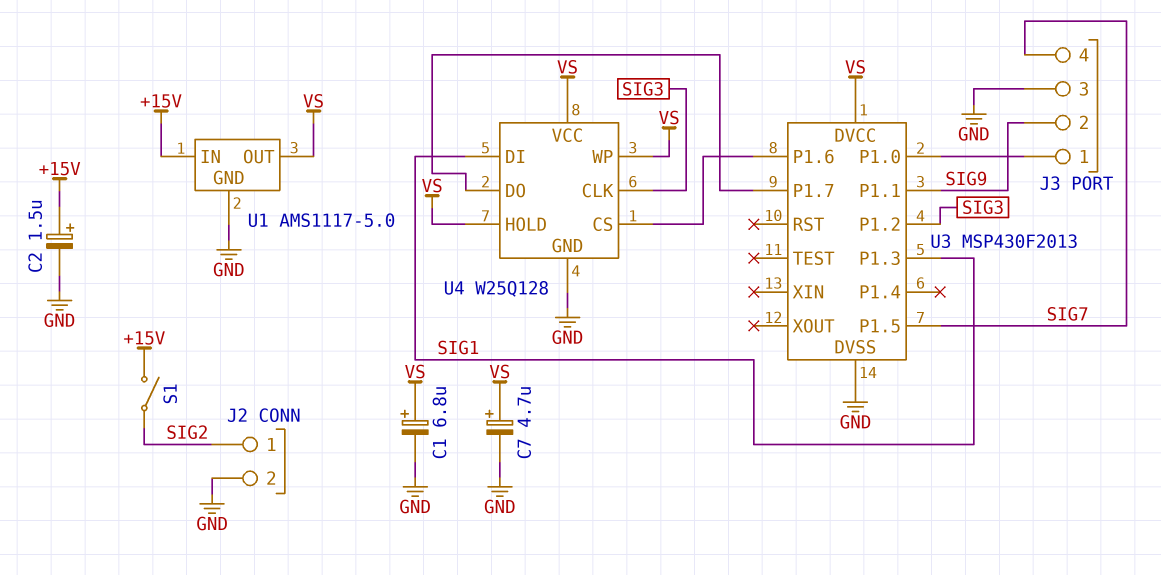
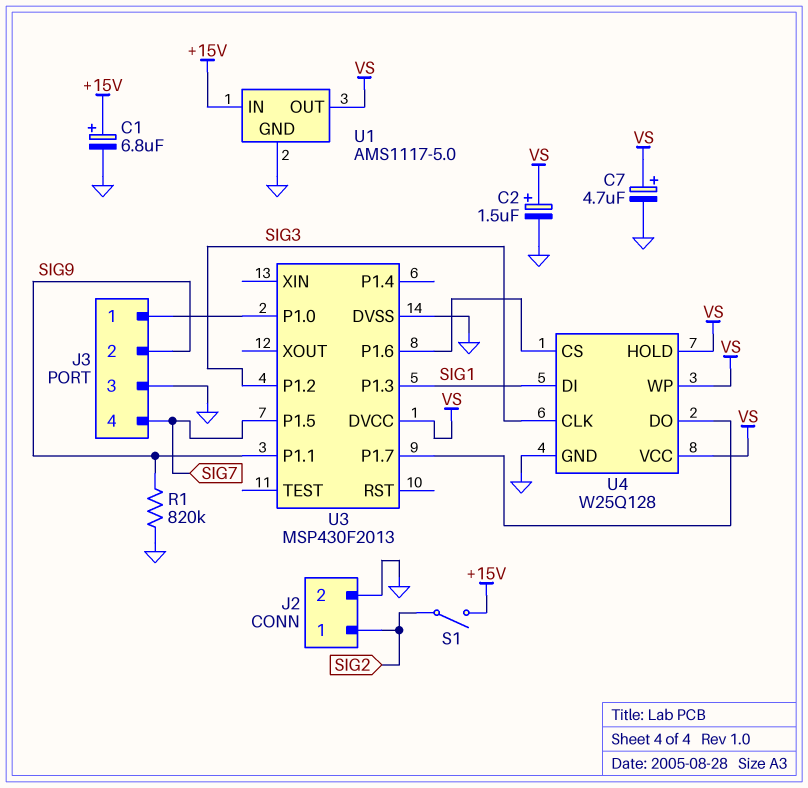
C1: 6.8uF (plus VS, minus GND) -> 6.8uF (plus +15V, minus GND)
C2: 1.5uF (plus +15V, minus GND) -> 1.5uF (plus VS, minus GND)
R1: none -> 820k (GND, SIG9)

